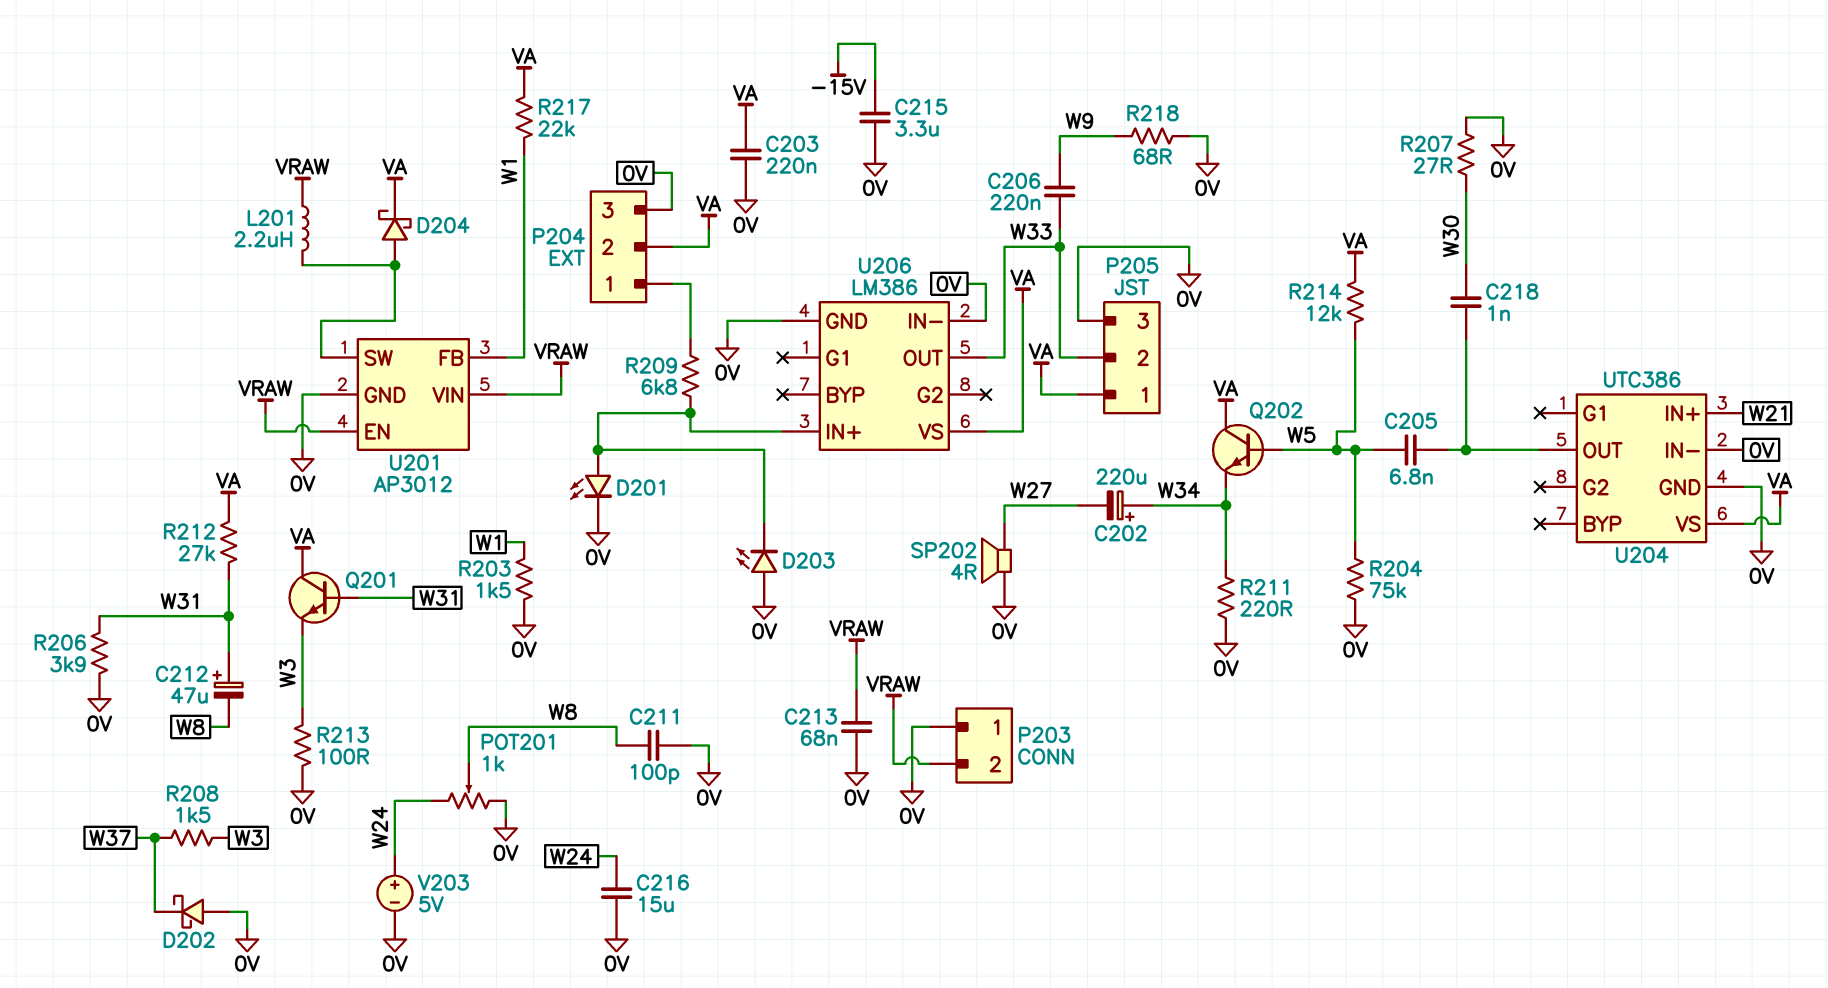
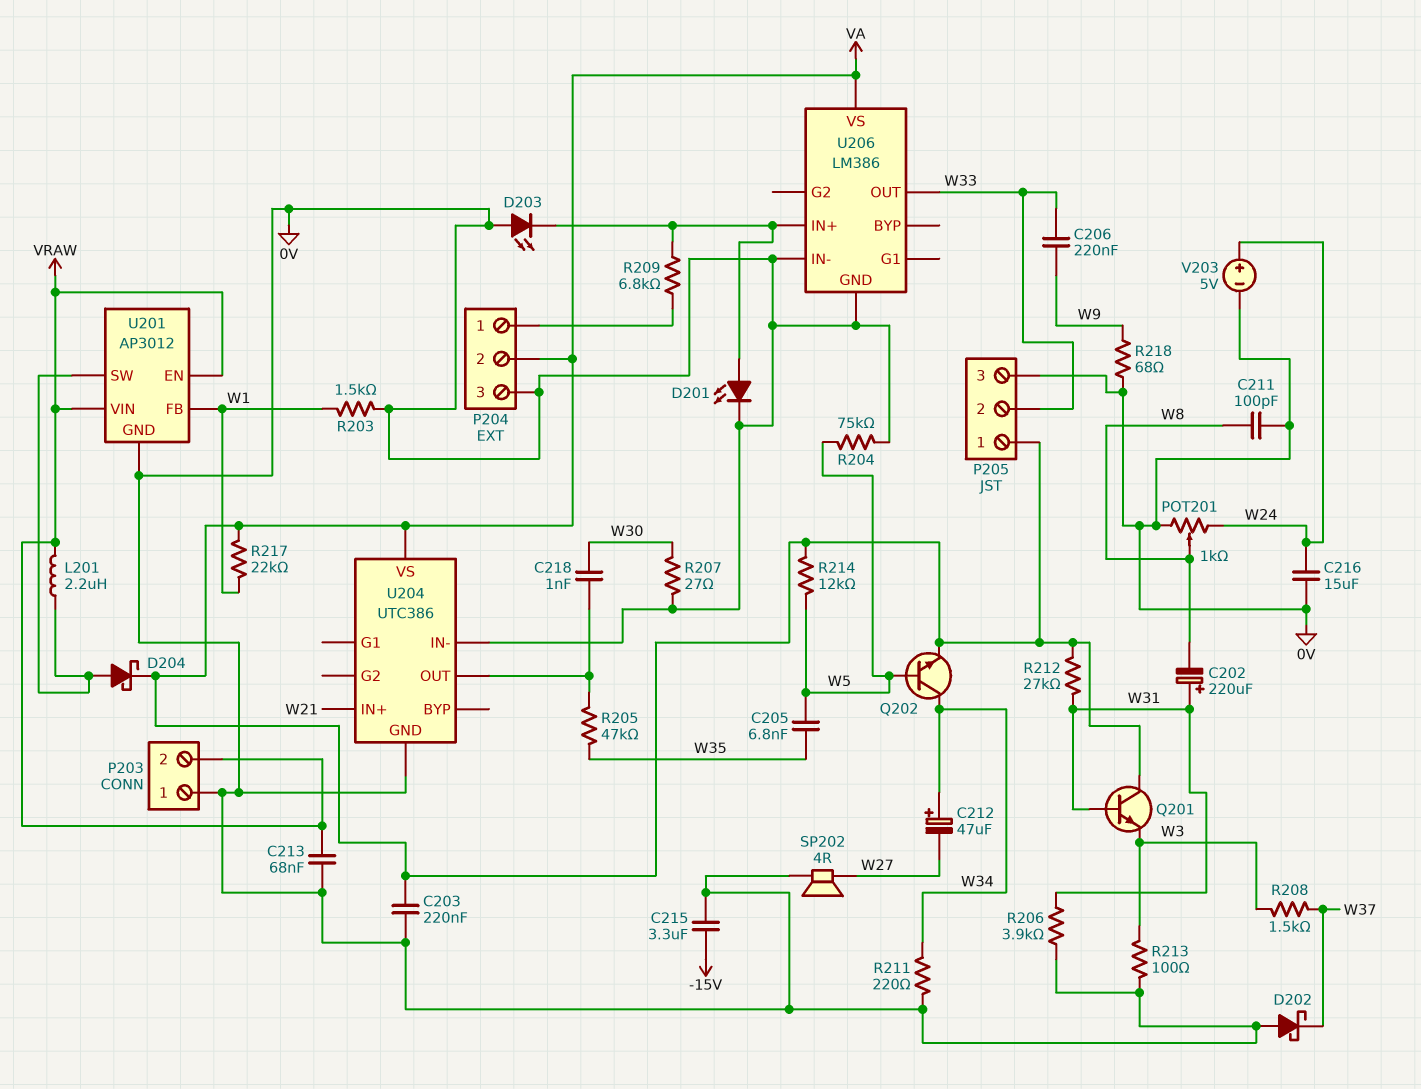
C202: 220uF (plus W34, minus W27) -> 220uF (plus W31, minus W8)
C205: 6.8nF (U204/OUT, W5) -> 6.8nF (W5, W35)
C212: 47uF (plus W31, minus W8) -> 47uF (plus W34, minus W27)
Q202: NPN (B W5, C VA, E W34) -> NPN (B W5, C W34, E VA)
R205: none -> 47k (U204/OUT, W35)

